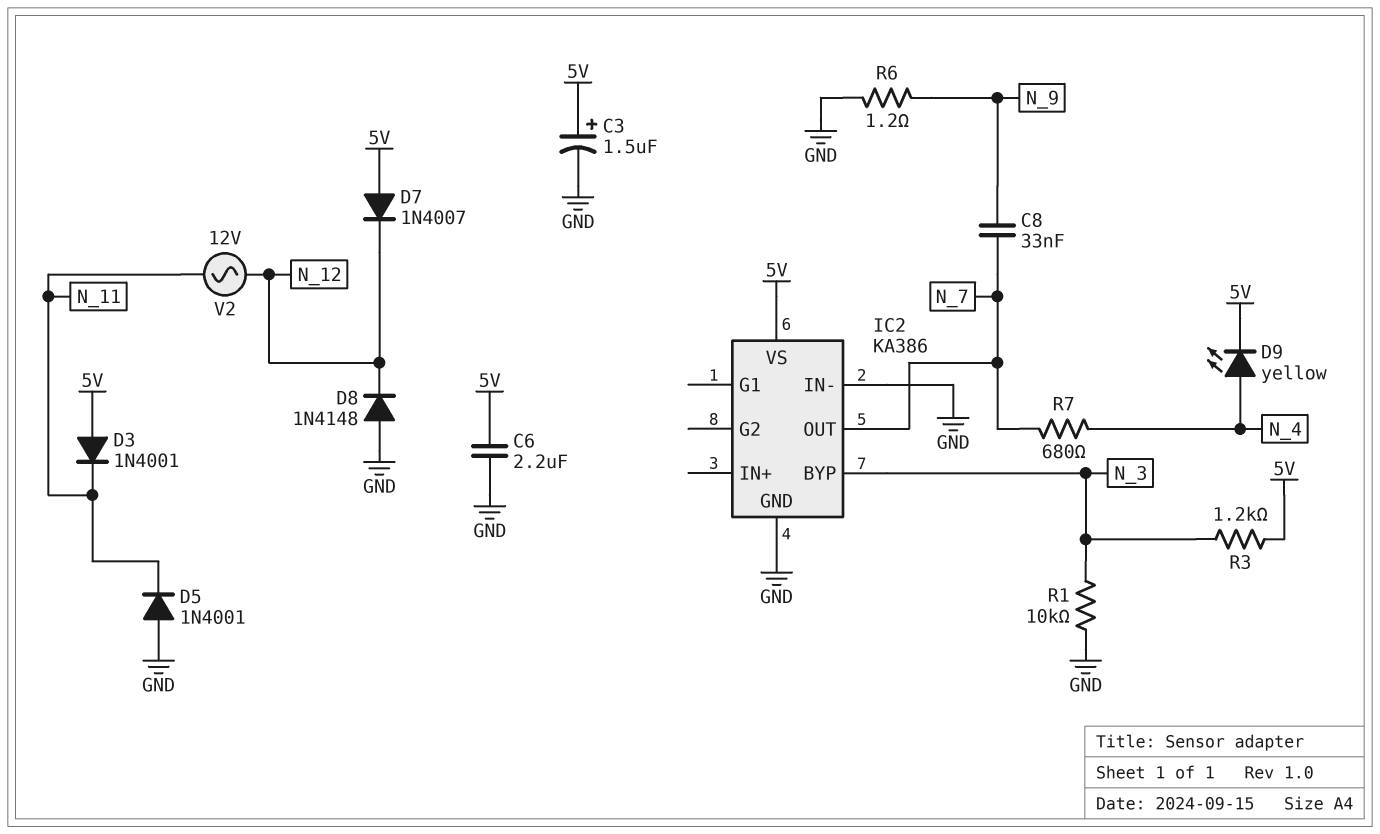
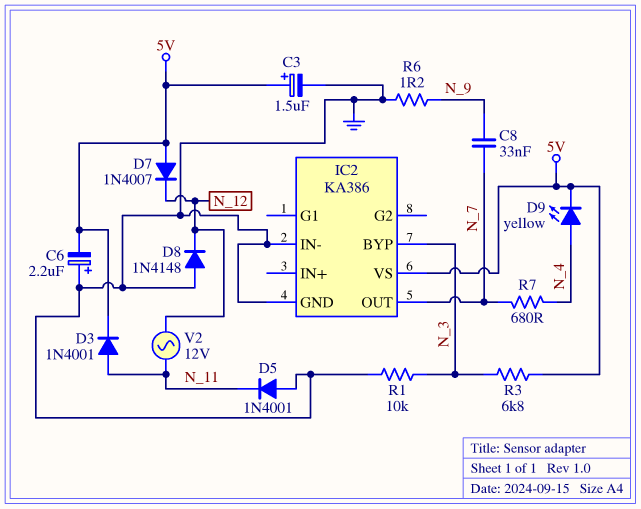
C6: 2.2uF (5V, GND) -> 2.2uF (plus GND, minus 5V)
D3: diode 1N4001 (A 5V, K N_11) -> diode 1N4001 (A N_11, K 5V)
R3: 1.2k (5V, N_3) -> 6.8k (5V, N_3)

